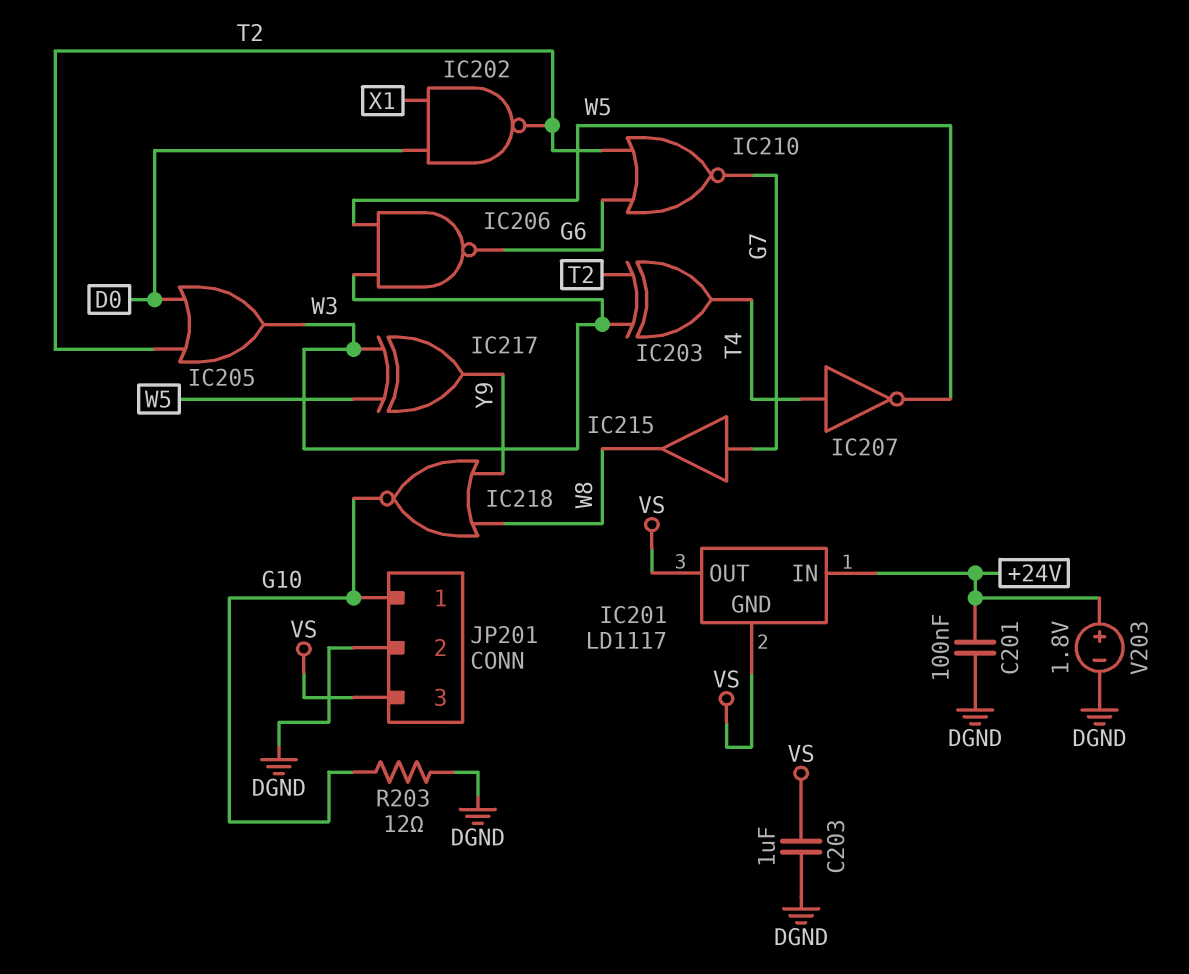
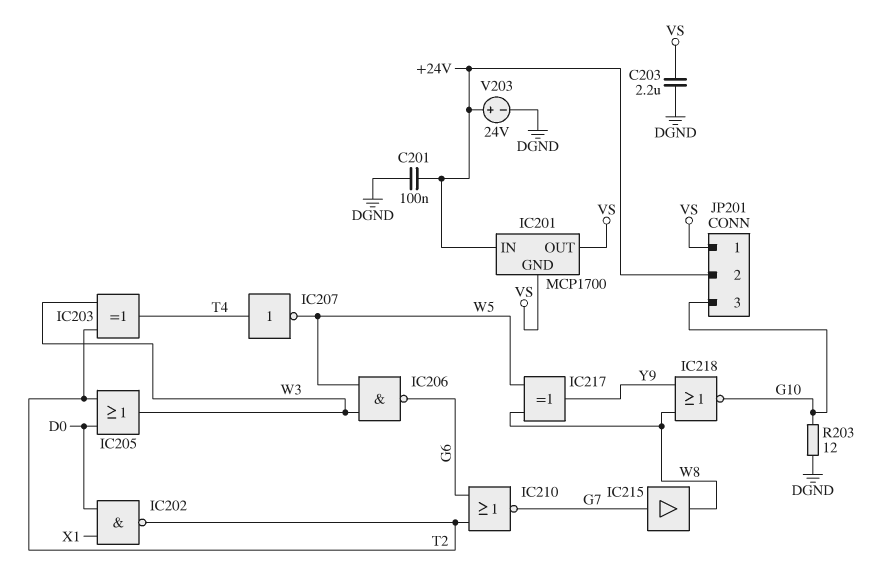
C203: 1uF (DGND, VS) -> 2.2uF (DGND, VS)
IC201: LD1117 -> MCP1700
IC217: XOR (in W3, in W5, out Y9) -> XOR (in W5, in W8, out Y9)
JP201 pin 1: G10 -> VS
JP201 pin 2: DGND -> +24V
JP201 pin 3: VS -> G10
V203: 1.8V (plus +24V, minus DGND) -> 24V (plus +24V, minus DGND)

